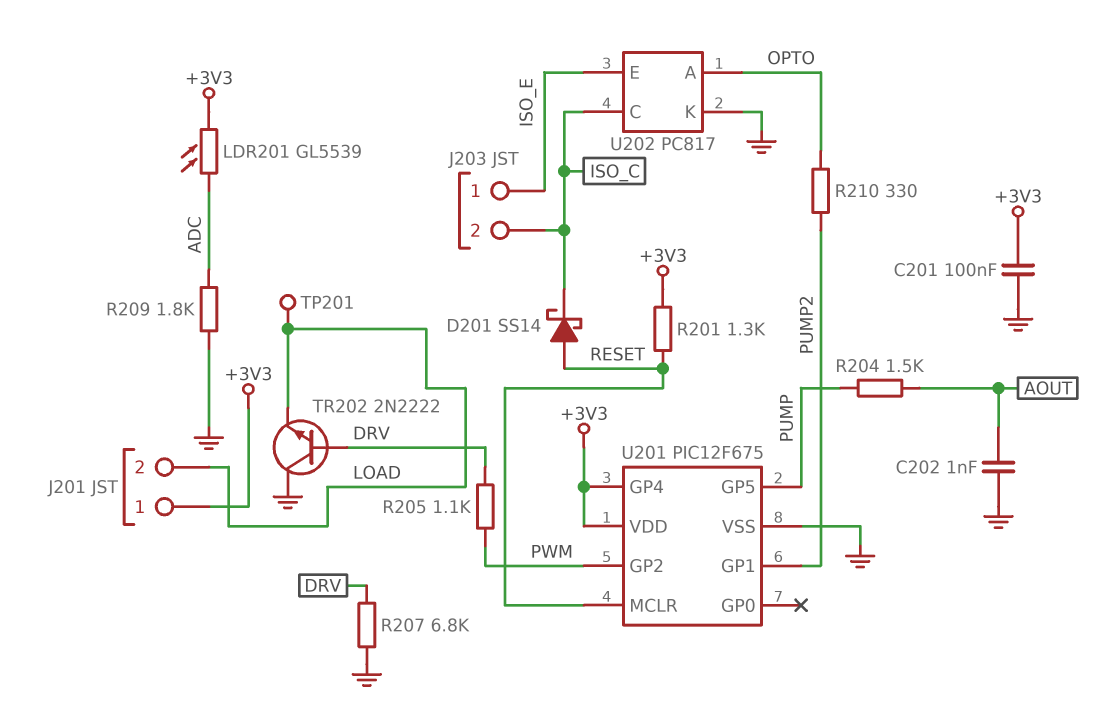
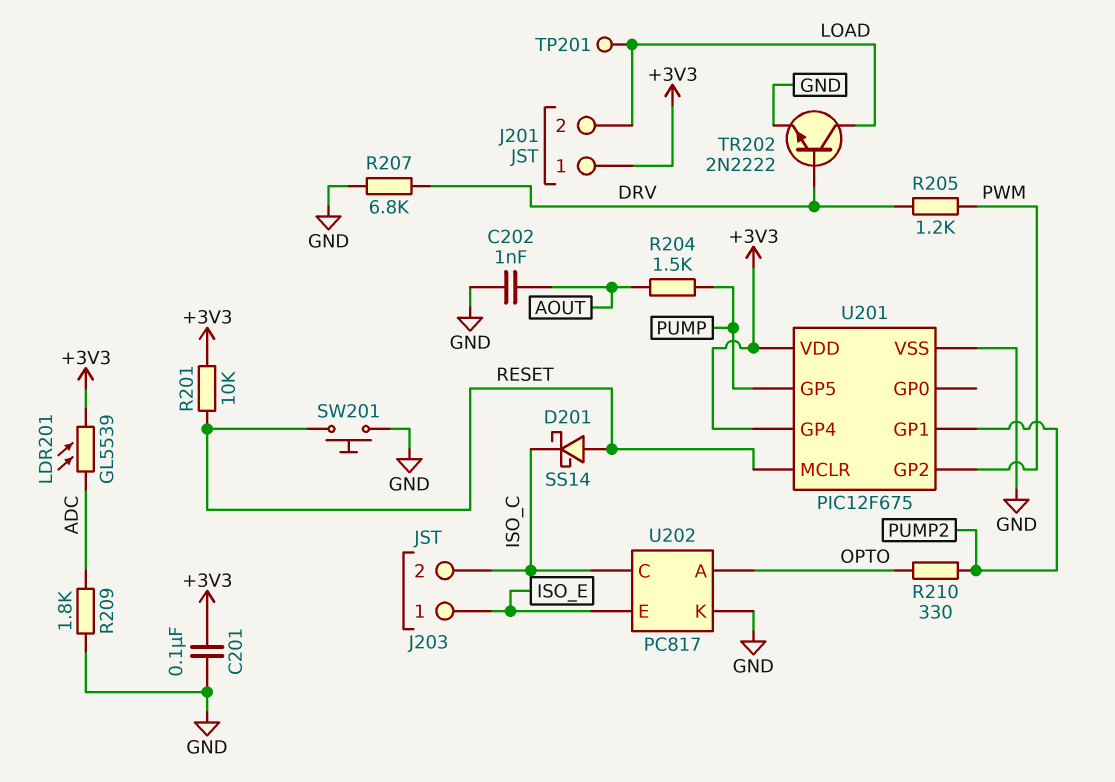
R201: 1.3k (+3V3, RESET) -> 10k (+3V3, RESET)
R205: 1.1k (DRV, PWM) -> 1.2k (DRV, PWM)
SW201: none -> button (GND, RESET)
TR202: NPN 2N2222 (B DRV, C GND, E LOAD) -> NPN 2N2222 (B DRV, C LOAD, E GND)

